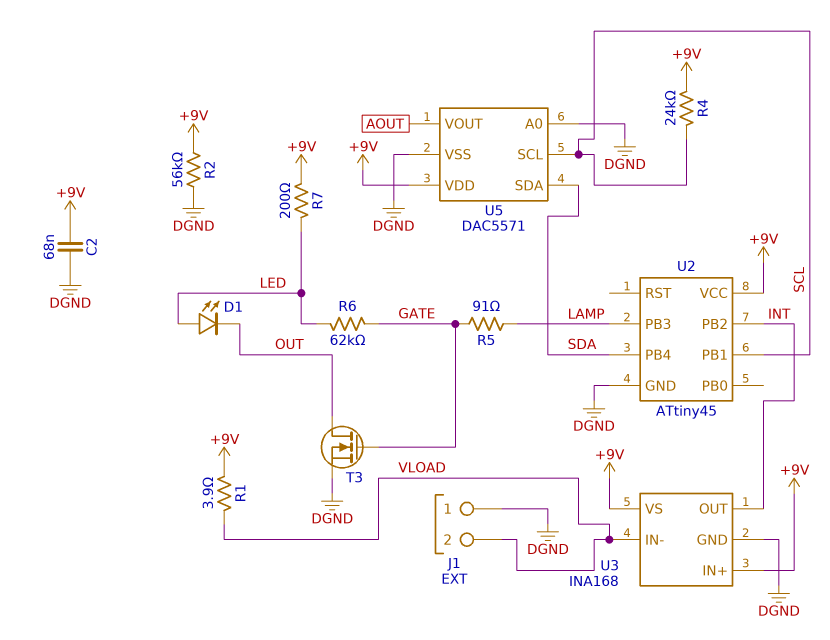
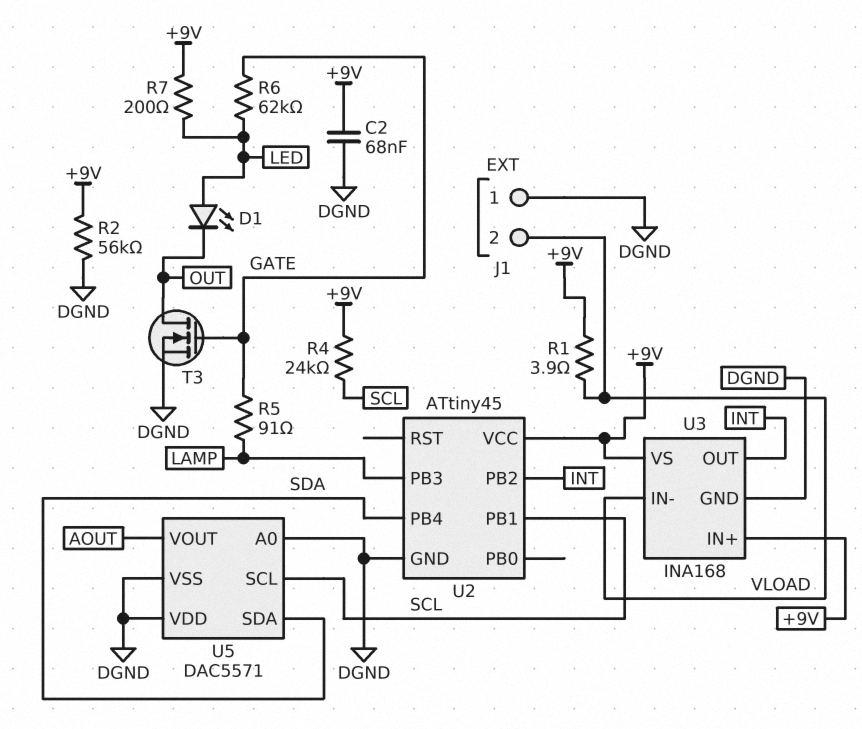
U5 pin VDD: +9V -> DGND

